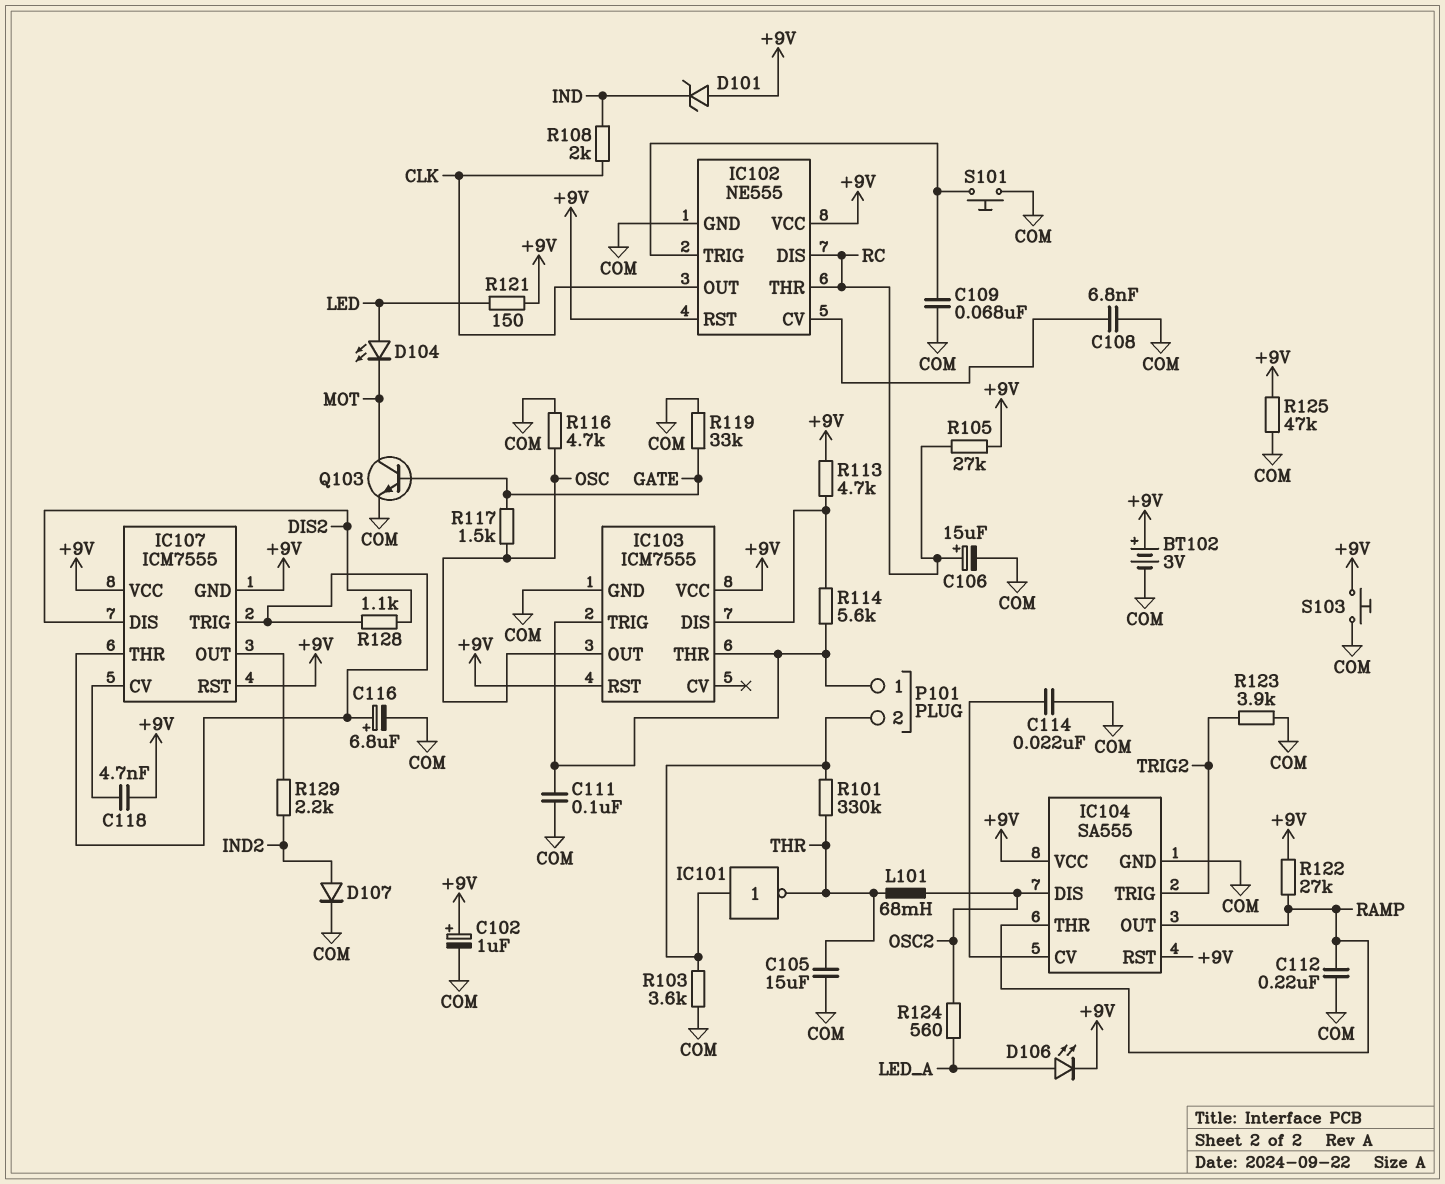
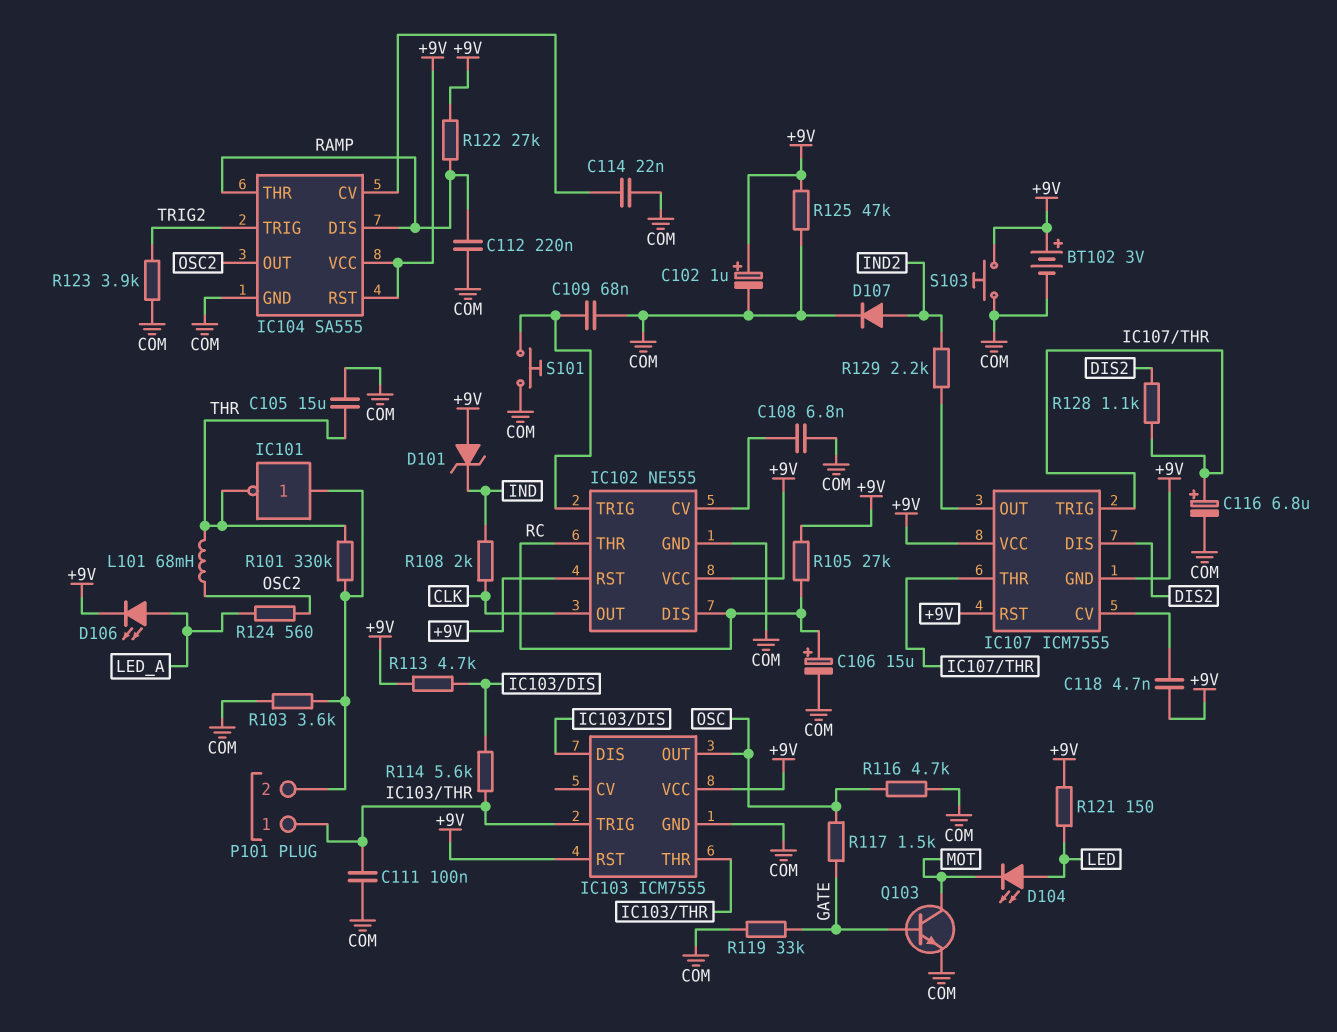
IC104 pin DIS: OSC2 -> RAMP
IC104 pin OUT: RAMP -> OSC2

